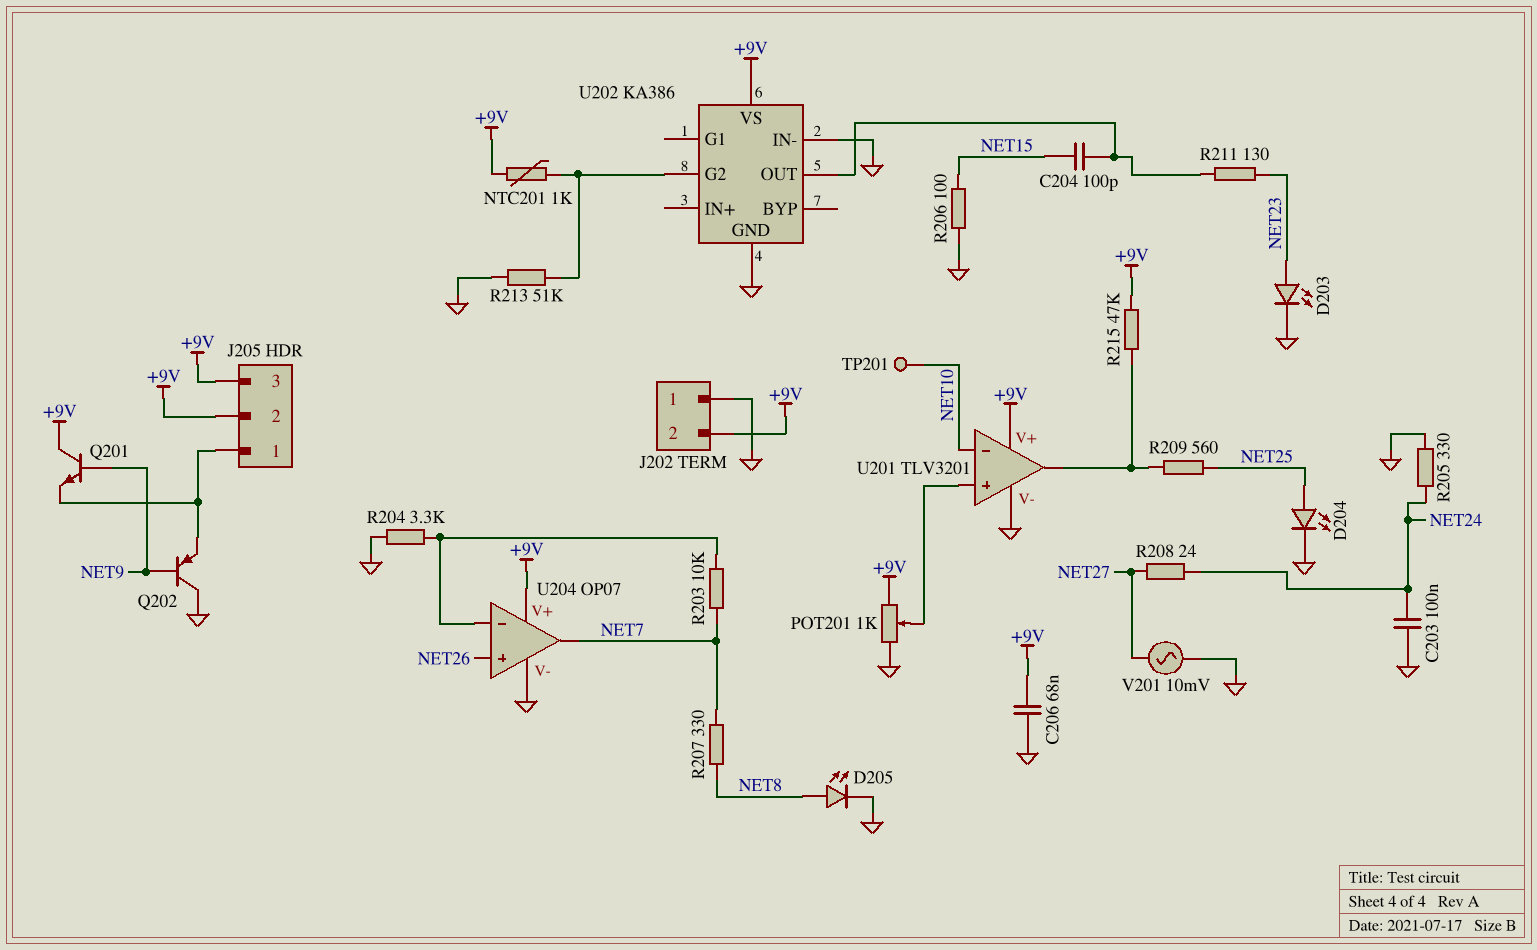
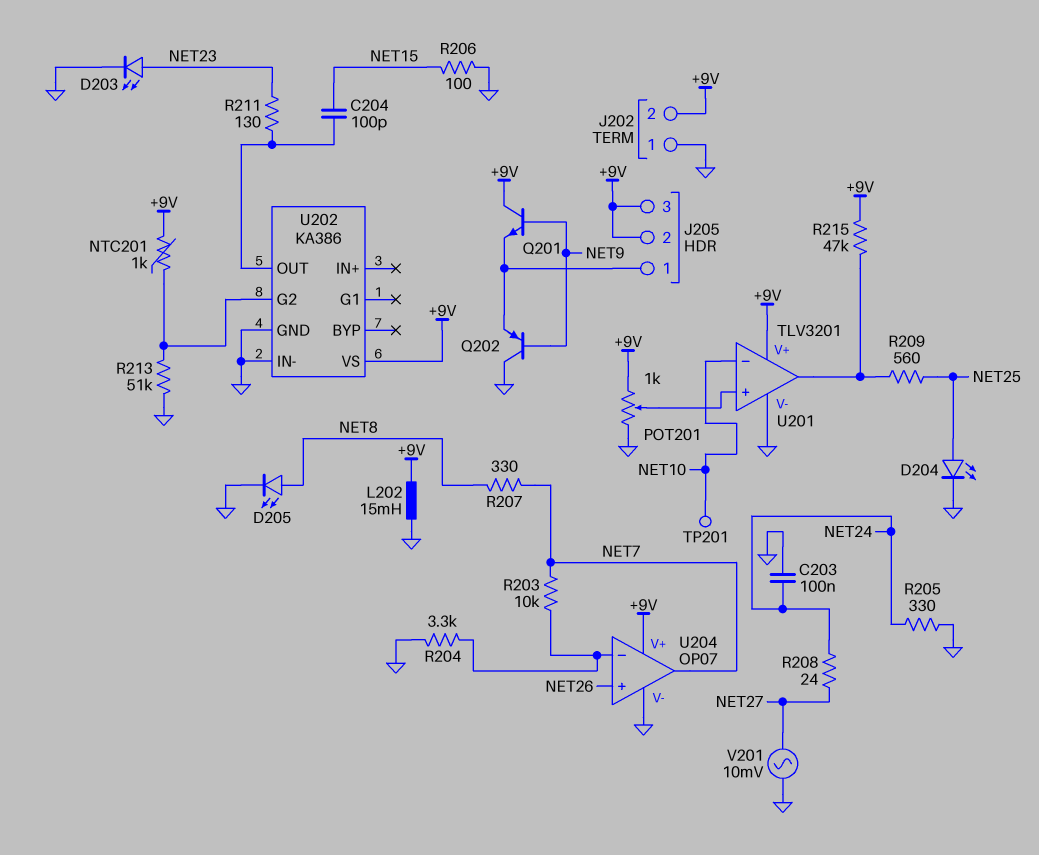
C206: 68nF (+9V, GND) -> none
L202: none -> 15mH (+9V, GND)

